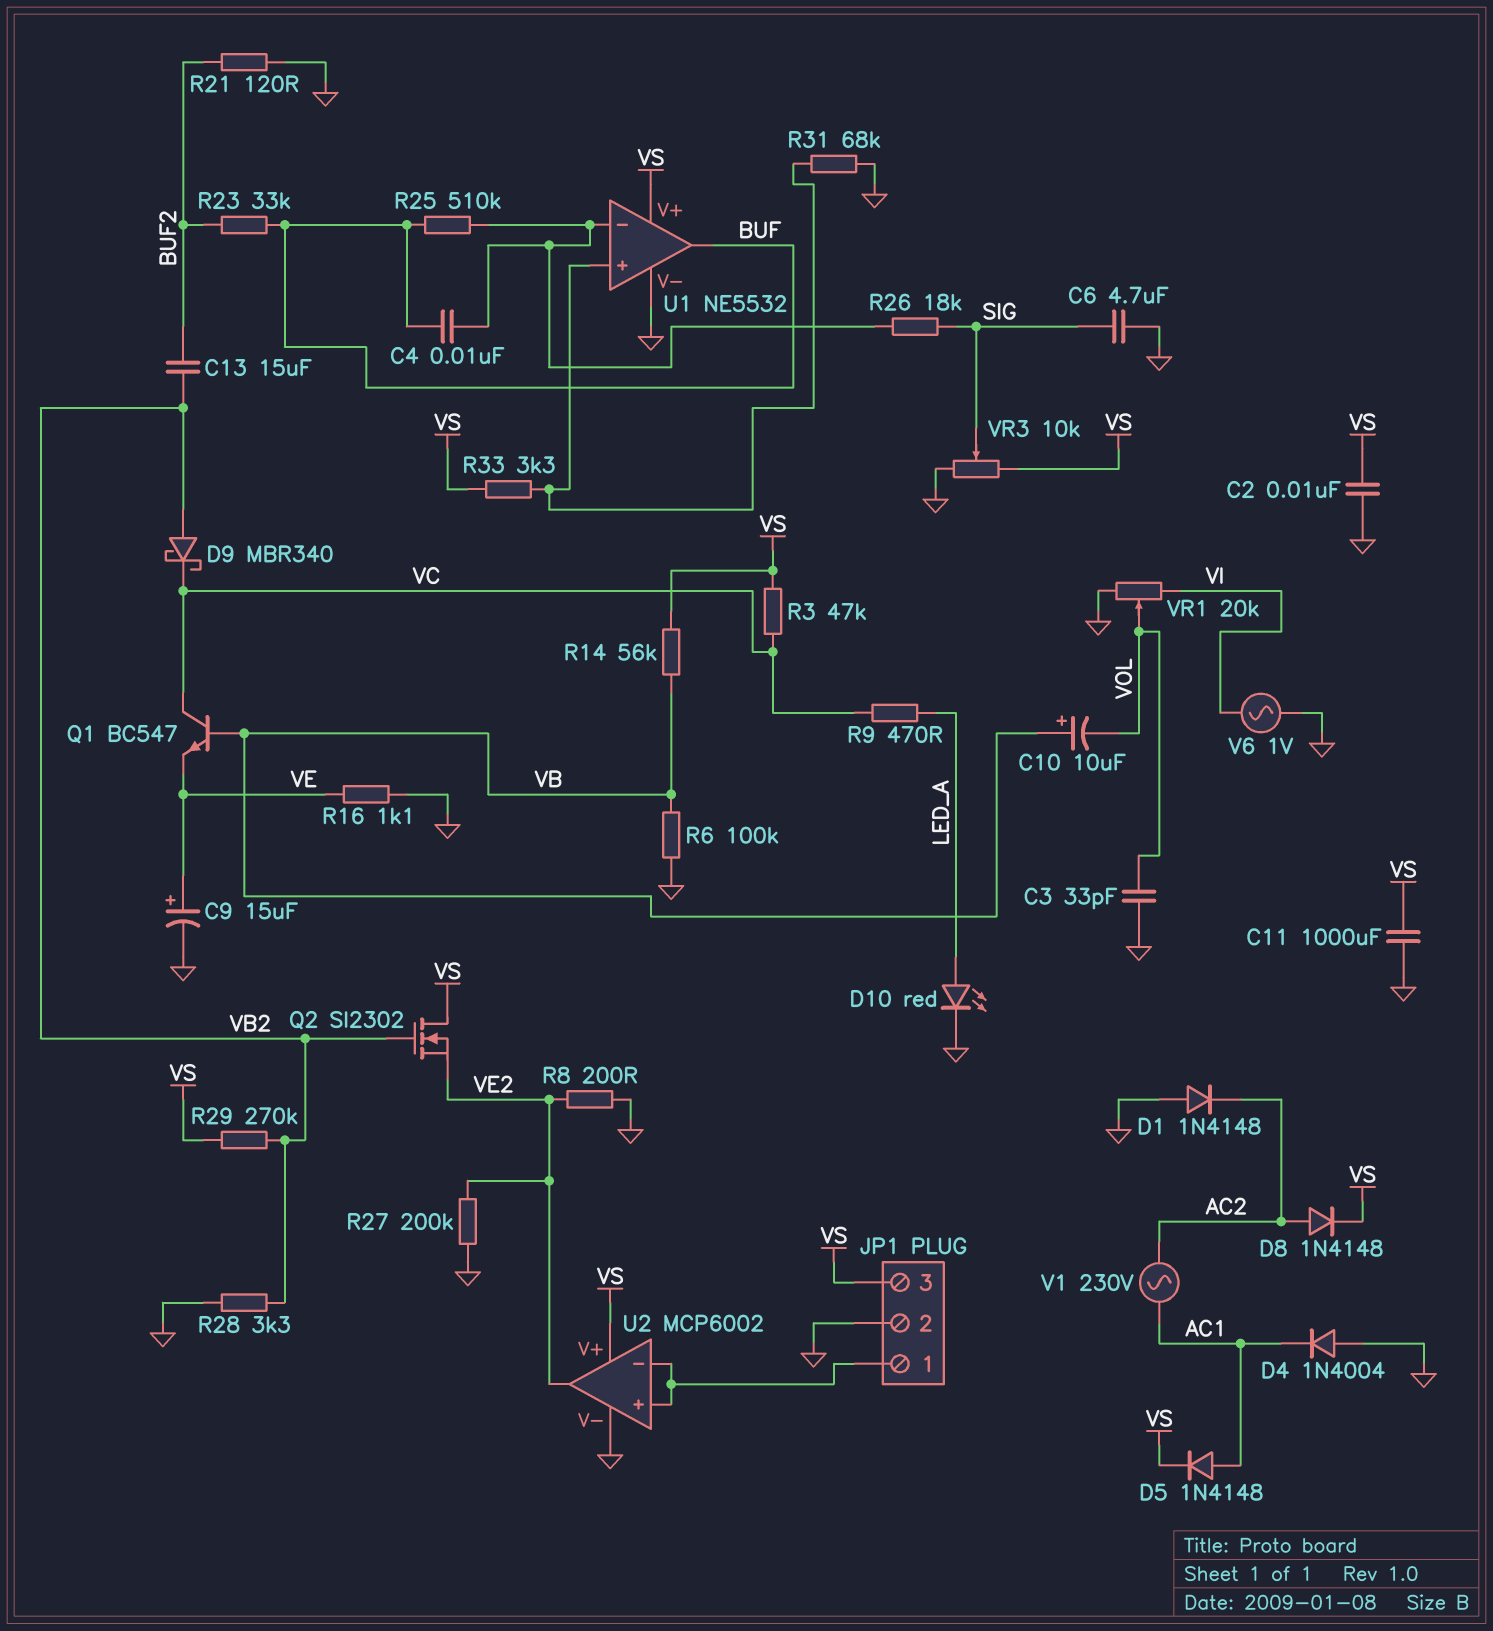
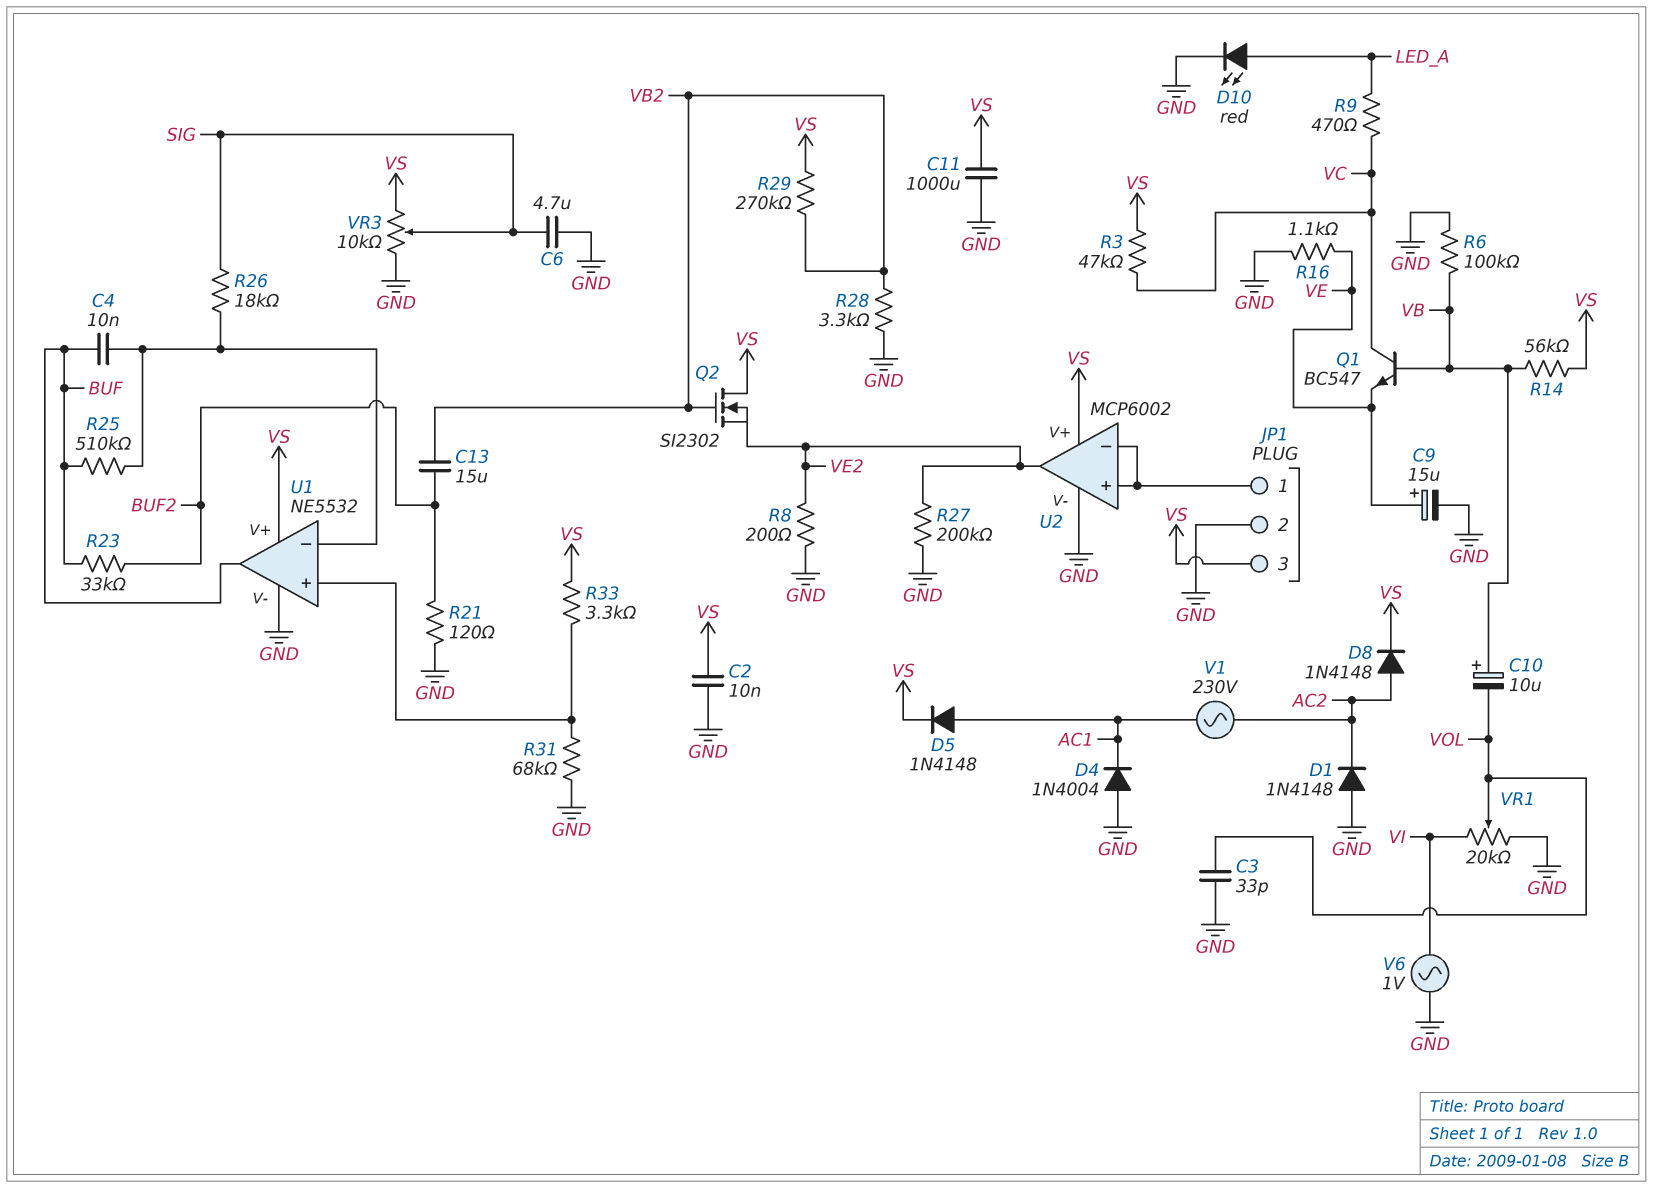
D9: schottky MBR340 (A VB2, K VC) -> none

